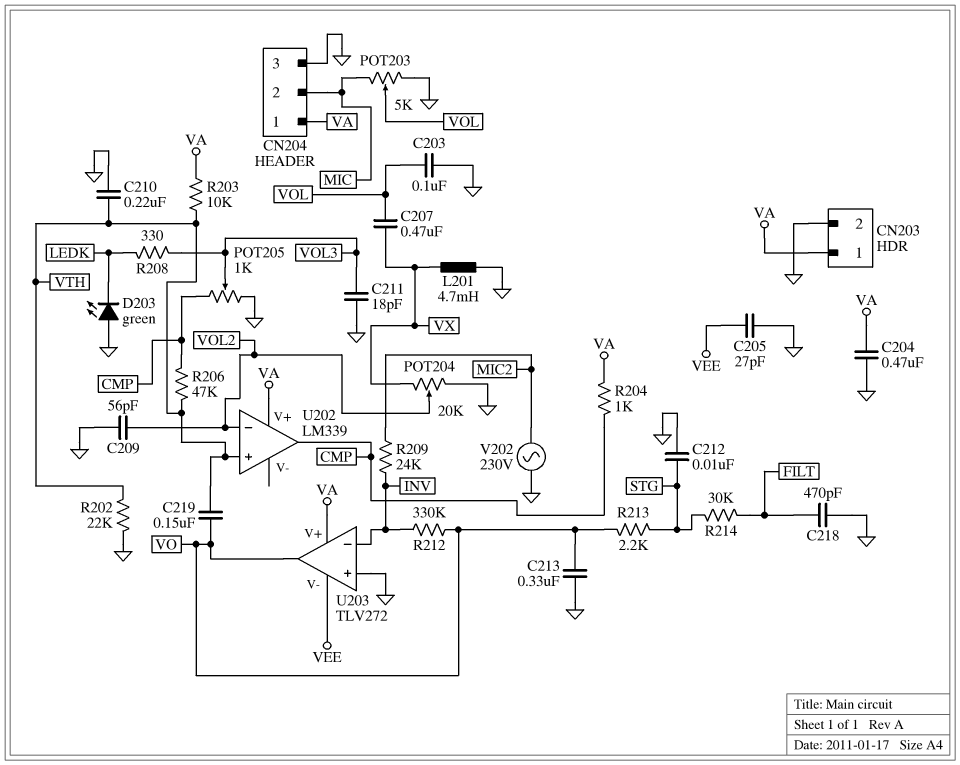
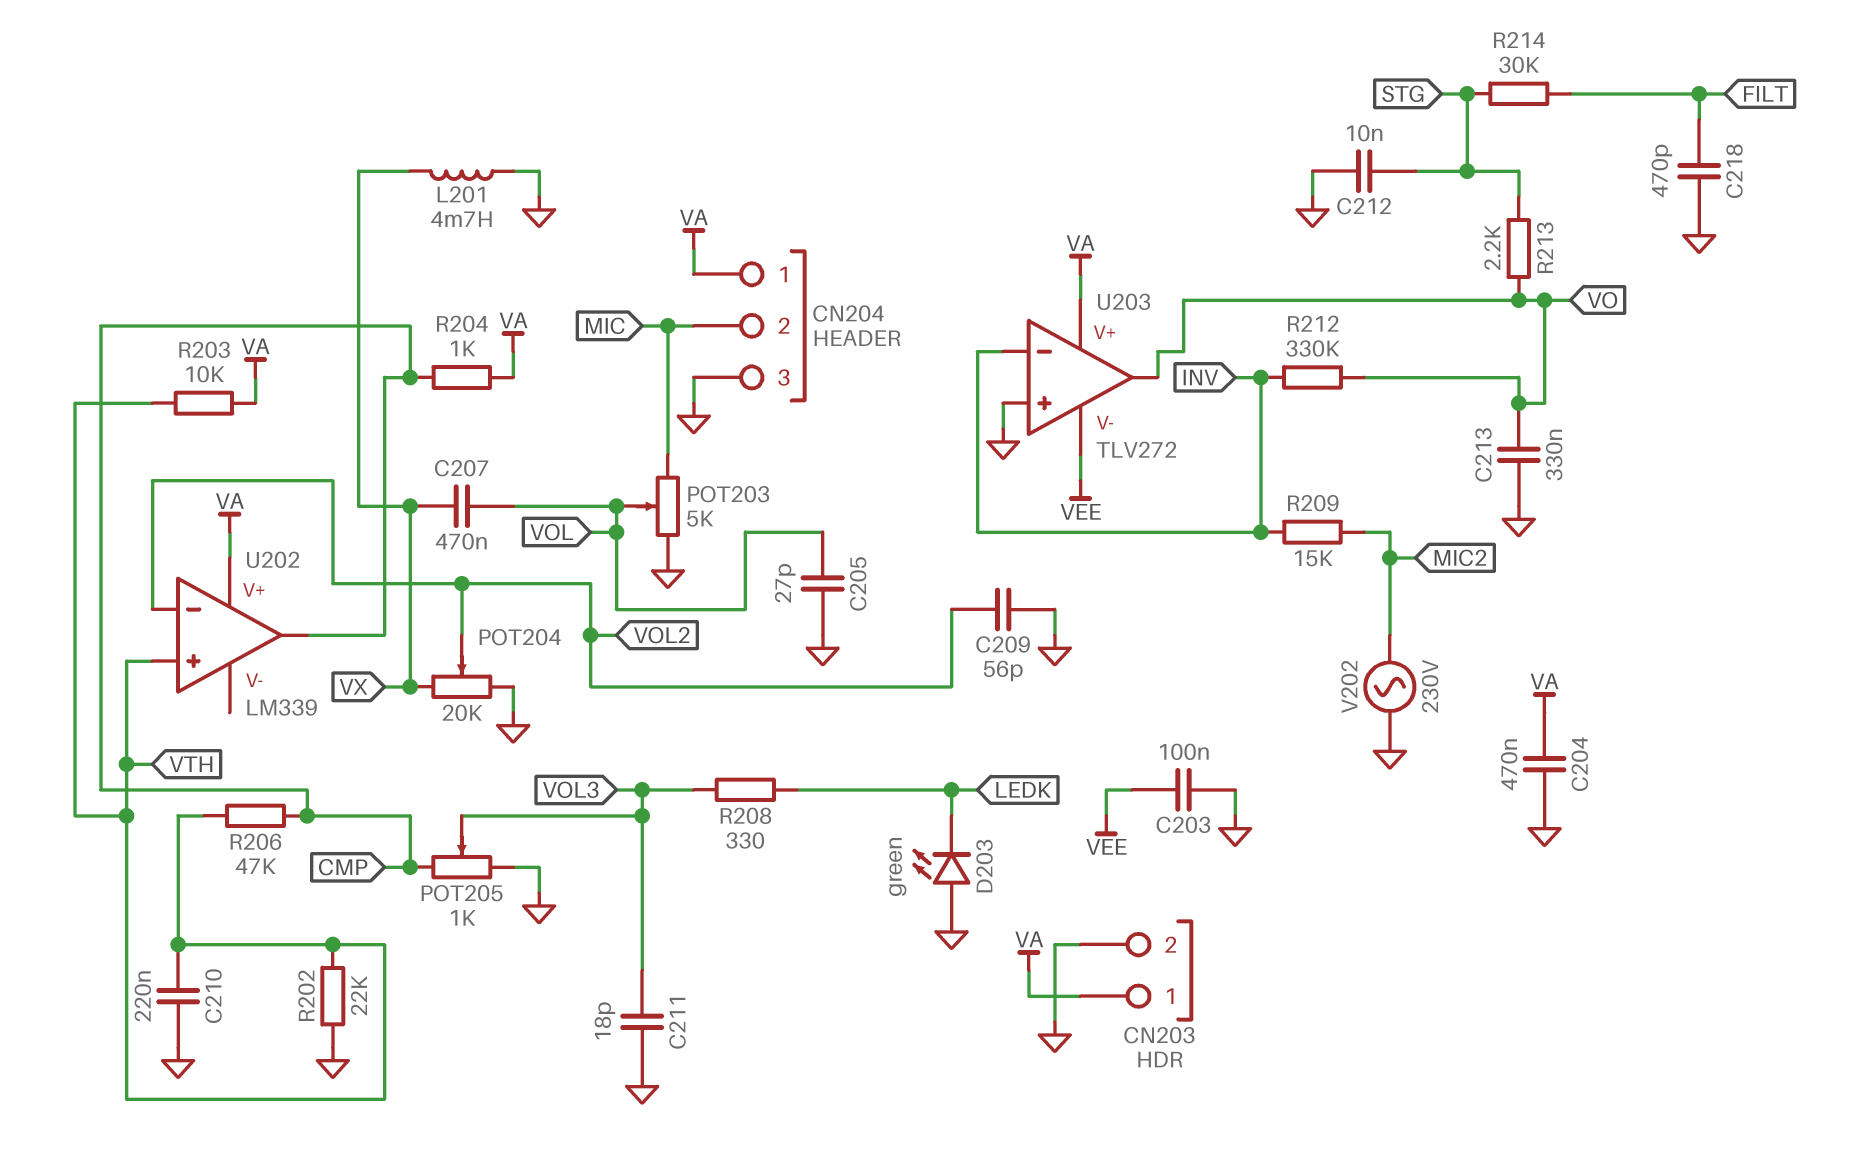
C203: 100nF (GND, VOL) -> 100nF (GND, VEE)
C205: 27pF (GND, VEE) -> 27pF (GND, VOL)
C219: 150nF (VO, VTH) -> none
R209: 24k (INV, MIC2) -> 15k (INV, MIC2)

